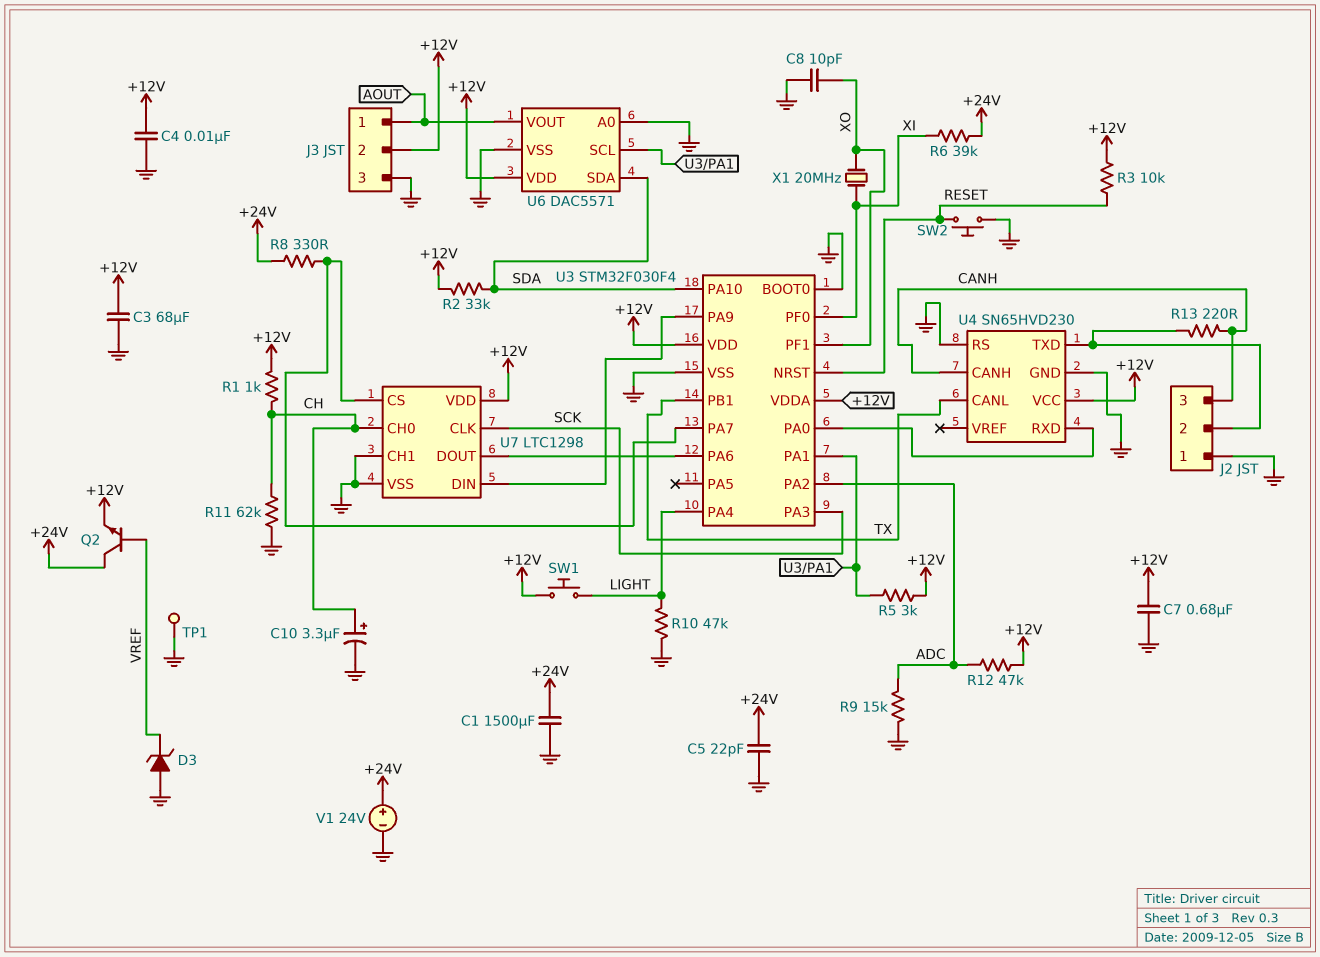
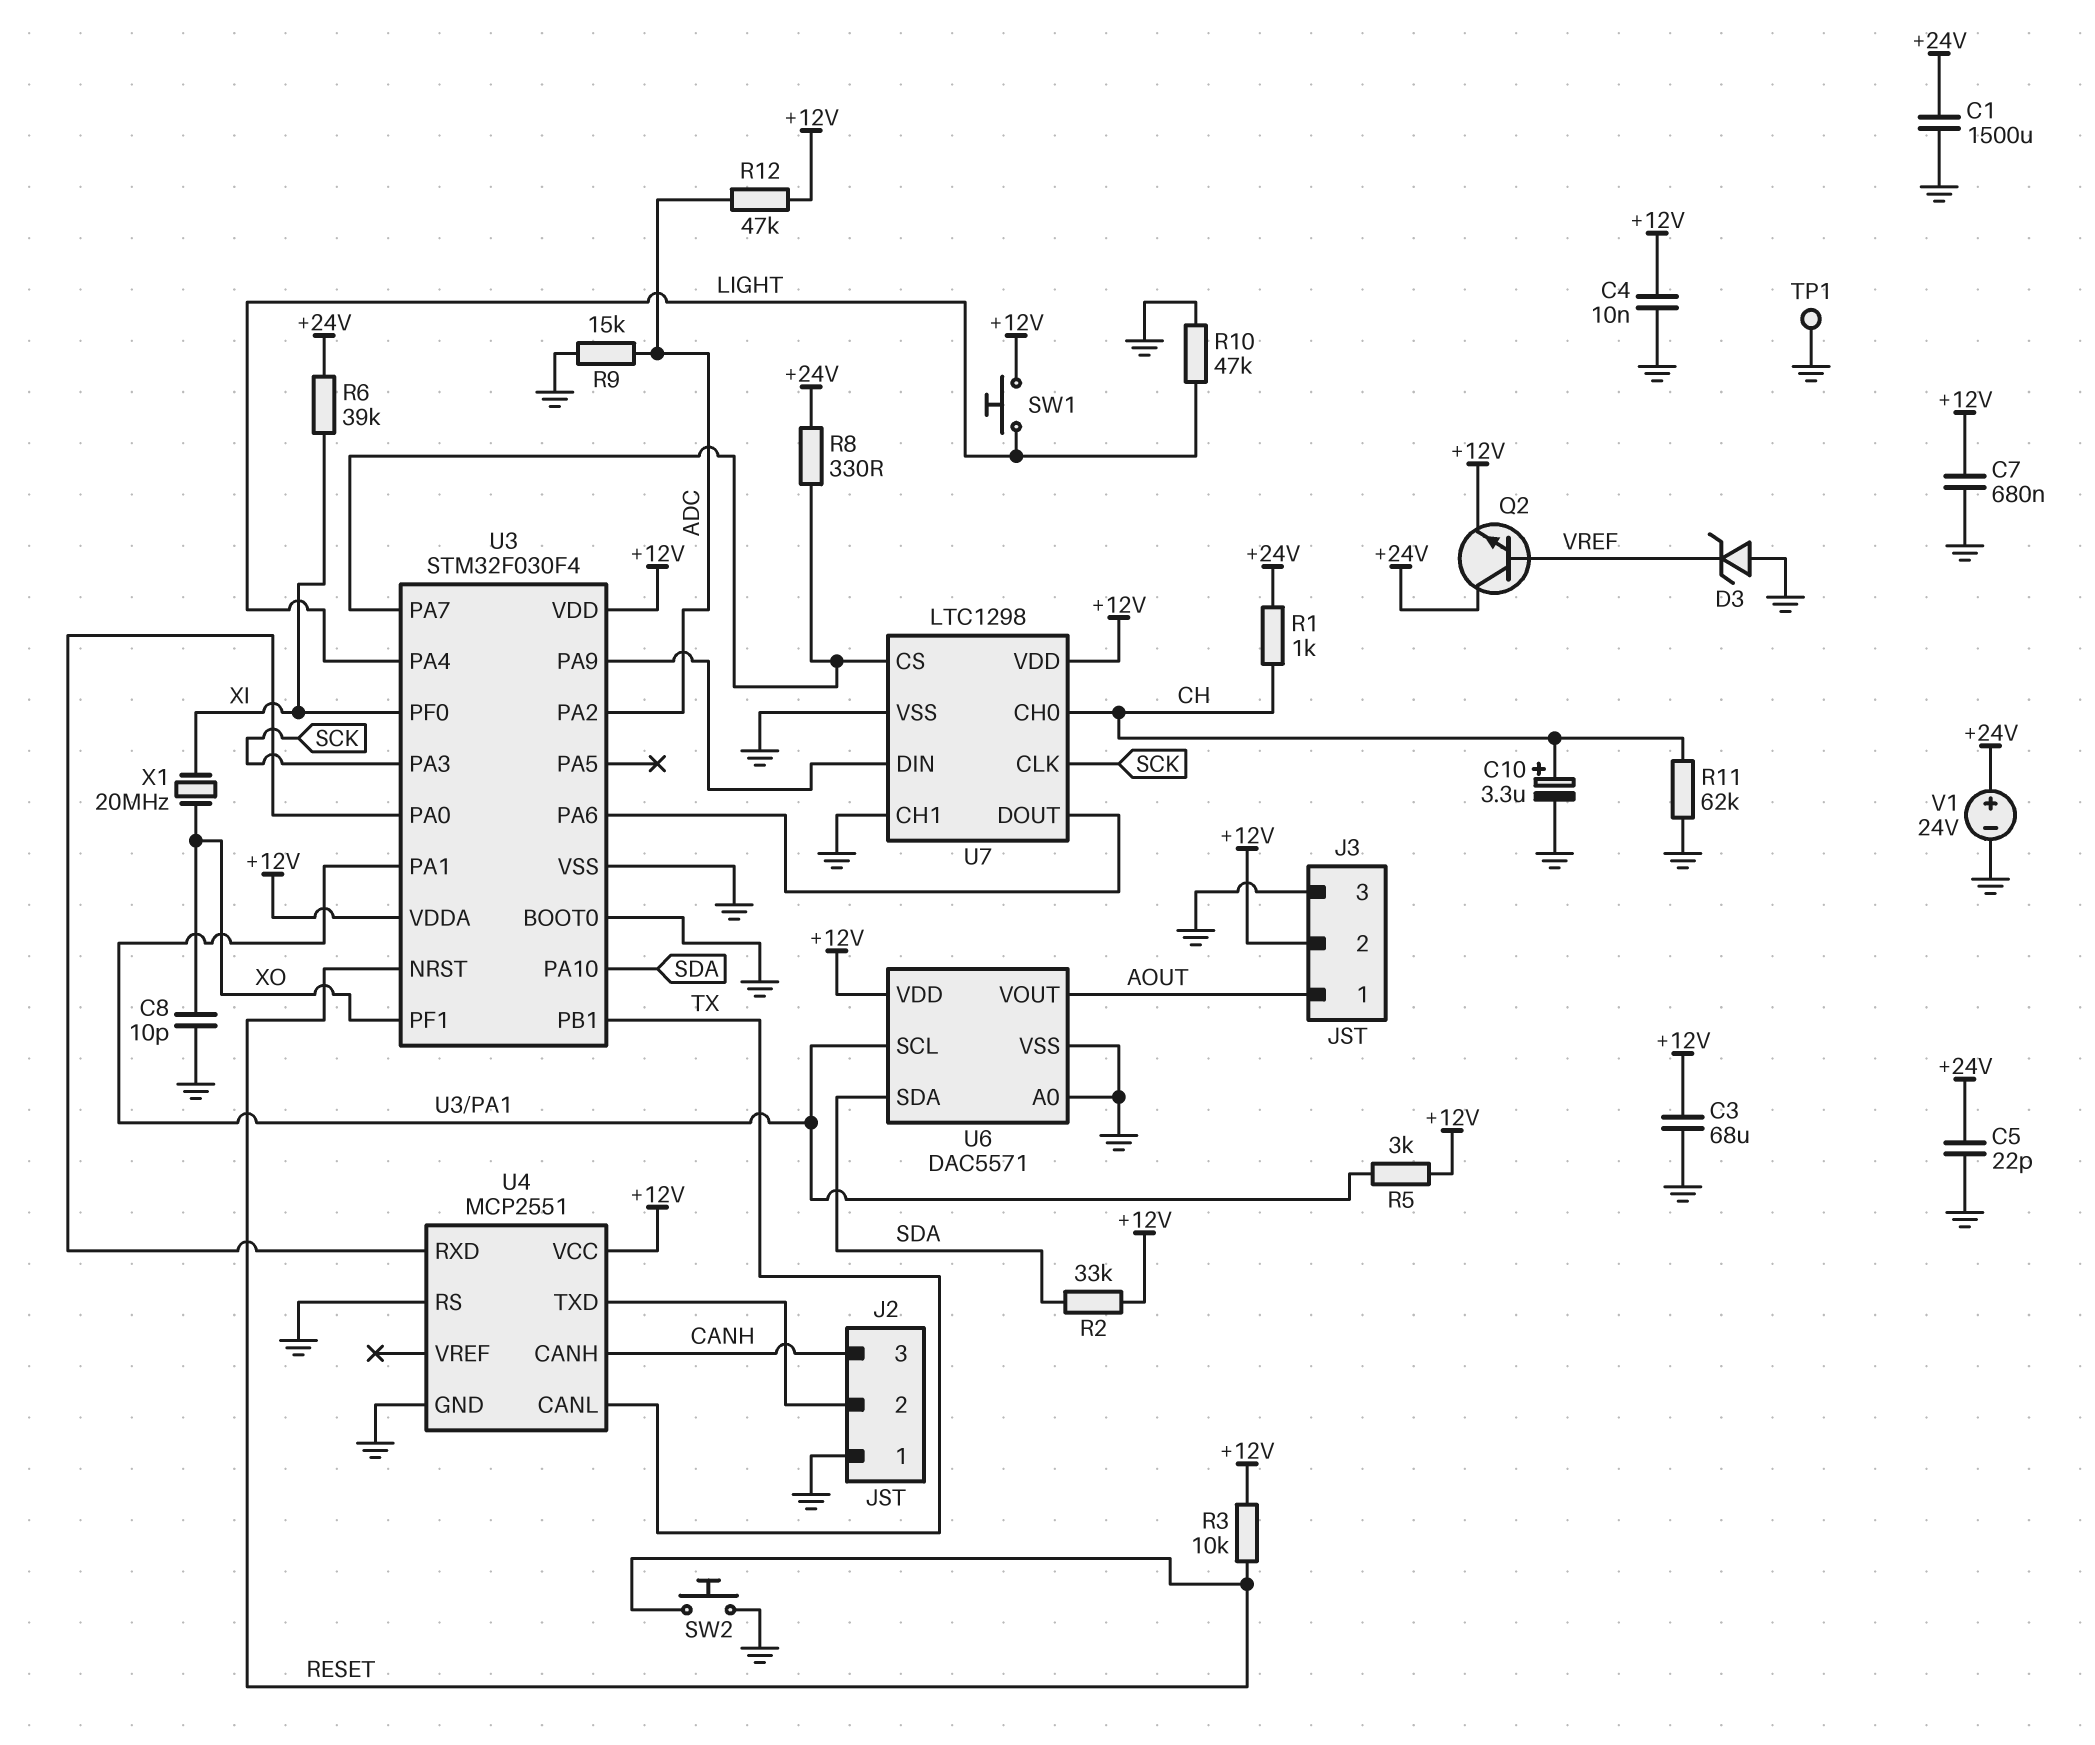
R1: 1k (+12V, CH) -> 1k (+24V, CH)
R13: 220 (CANH, J2/2) -> none
U4: SN65HVD230 -> MCP2551

